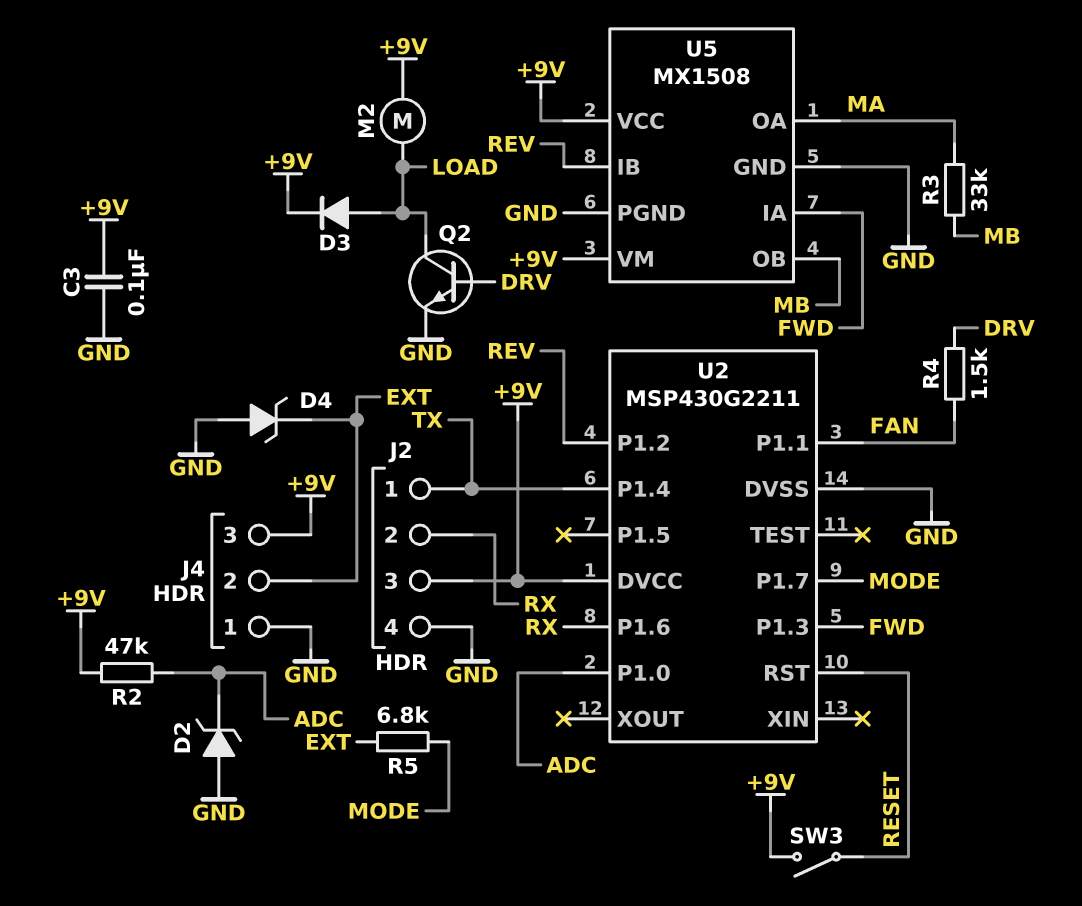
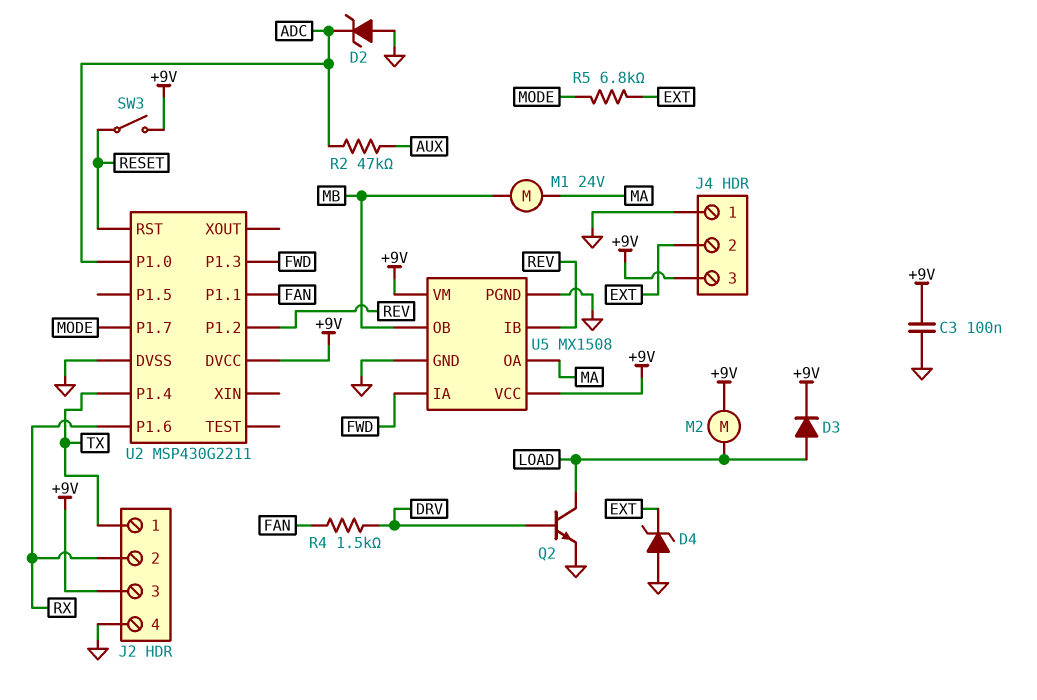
M1: none -> motor 24V (MA, MB)
R2: 47k (+9V, ADC) -> 47k (ADC, AUX)
R3: 33k (MA, MB) -> none

